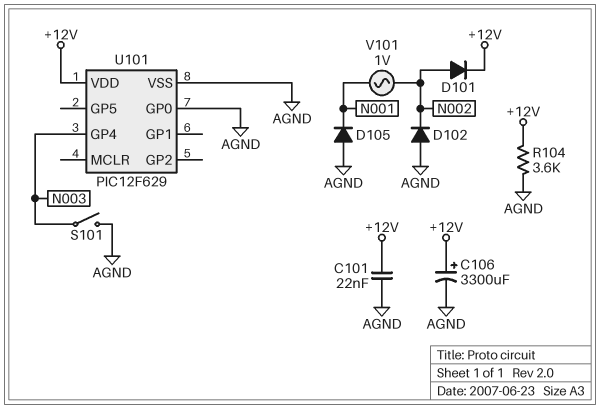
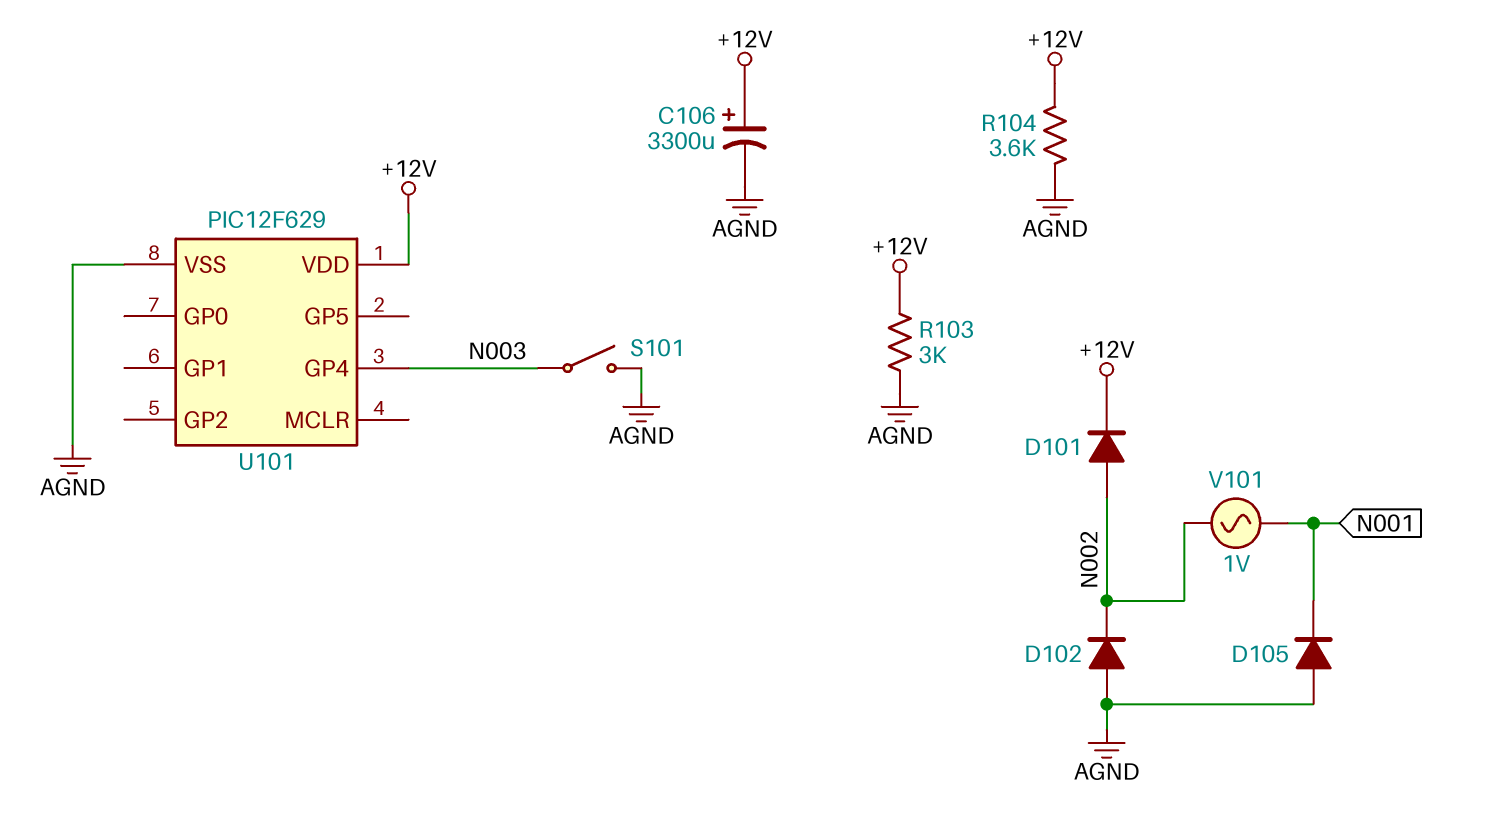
C101: 22nF (+12V, AGND) -> none
R103: none -> 3k (+12V, AGND)
U101 pin GP0: AGND -> none

